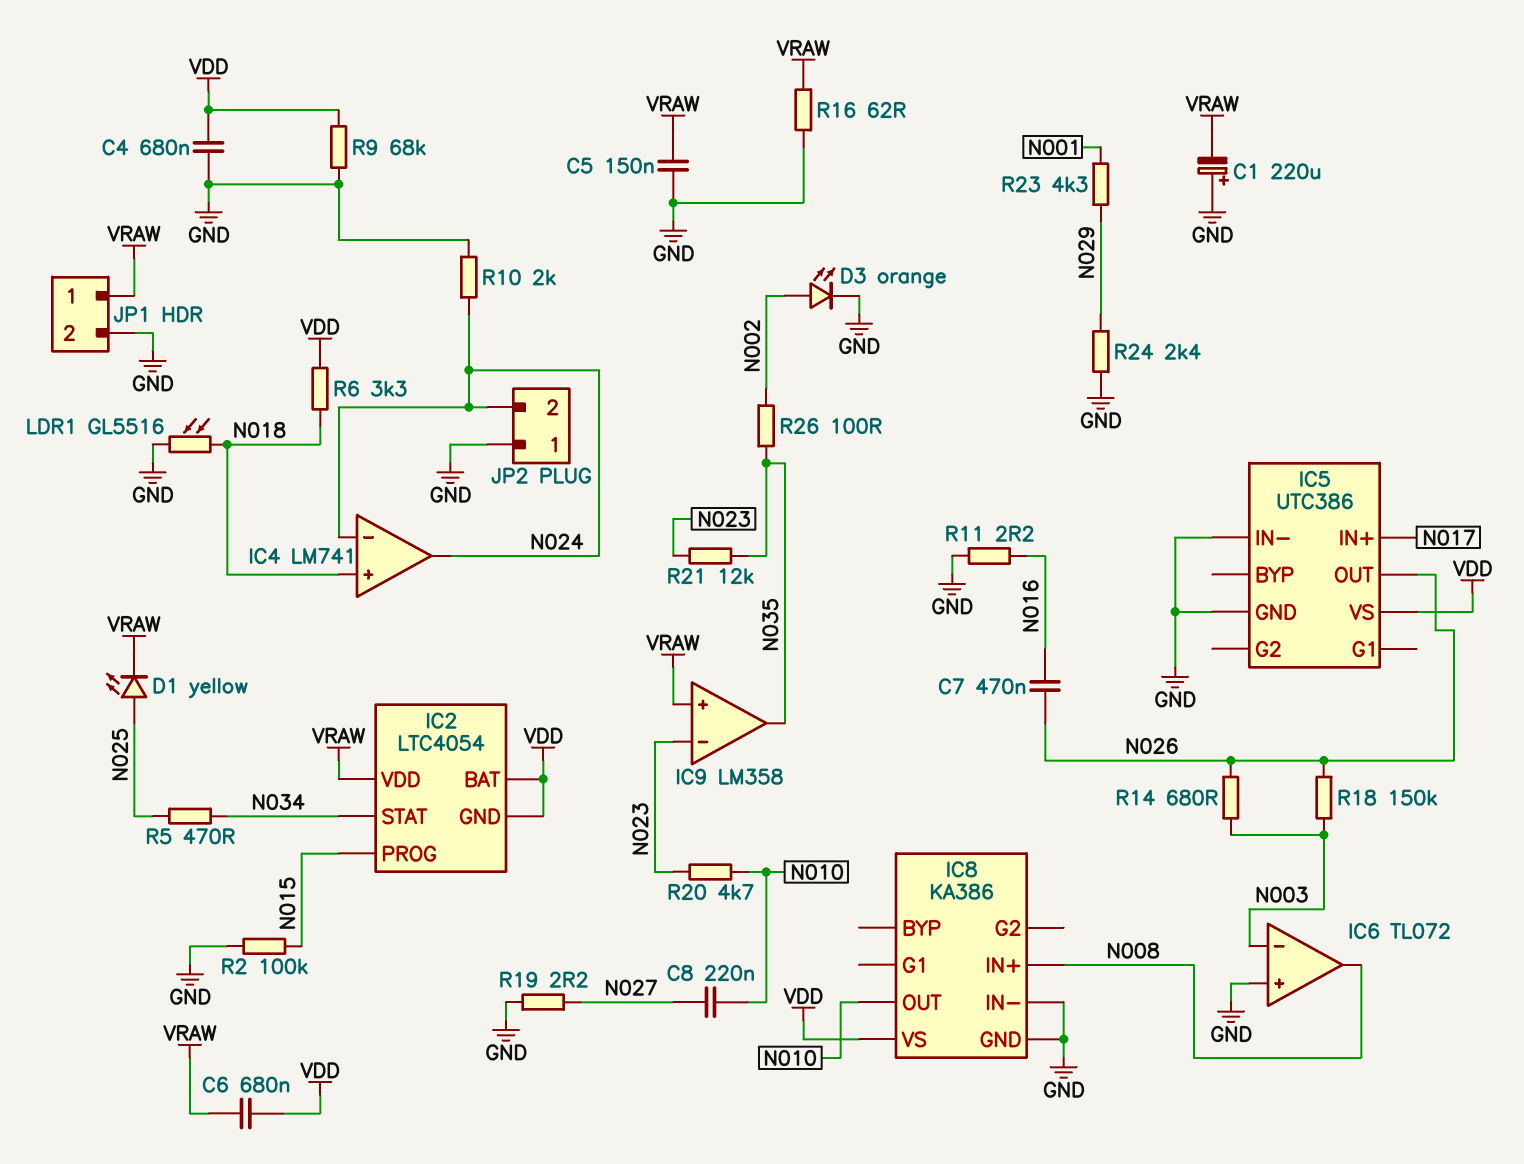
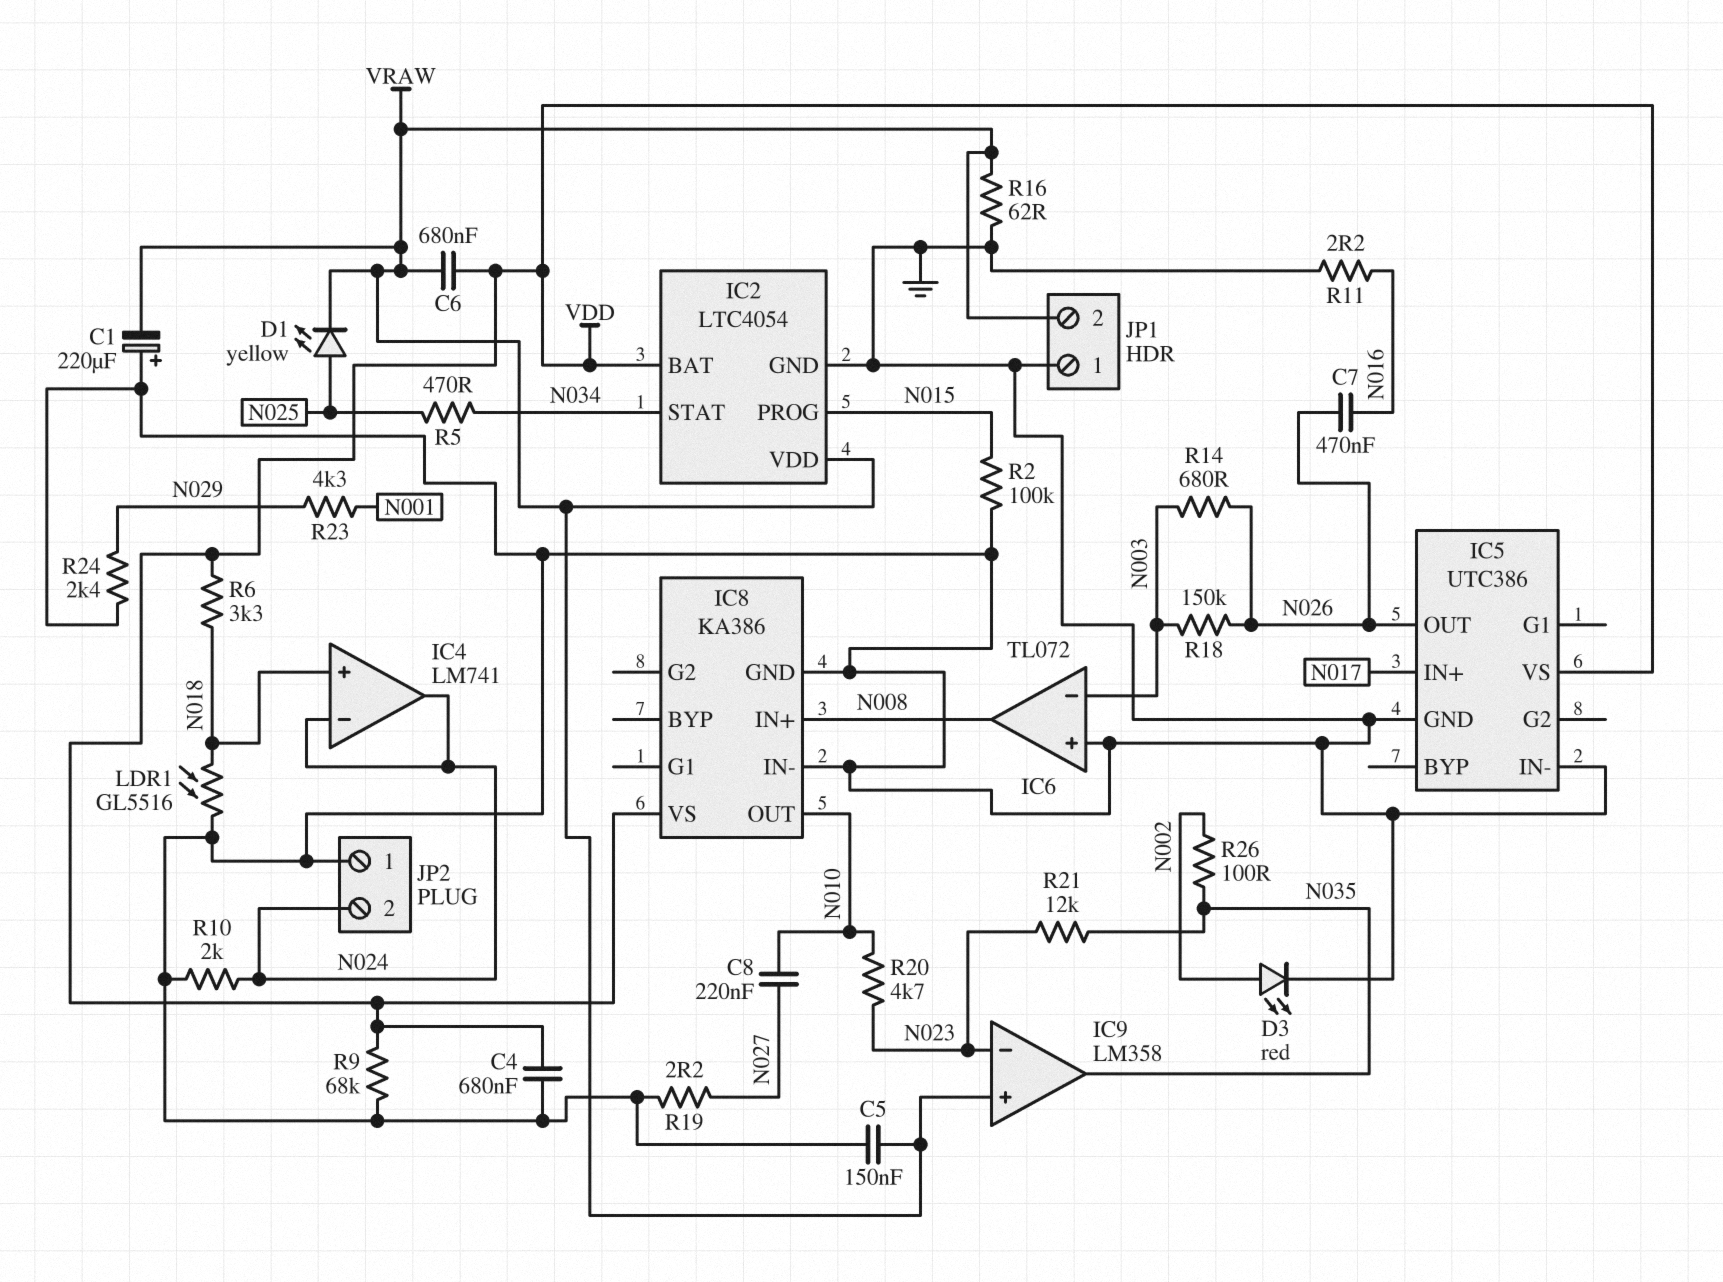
D3: LED orange (A N002, K GND) -> LED red (A N002, K GND)
IC2 pin GND: VDD -> GND
JP1 pin 1: VRAW -> GND
JP1 pin 2: GND -> VRAW

